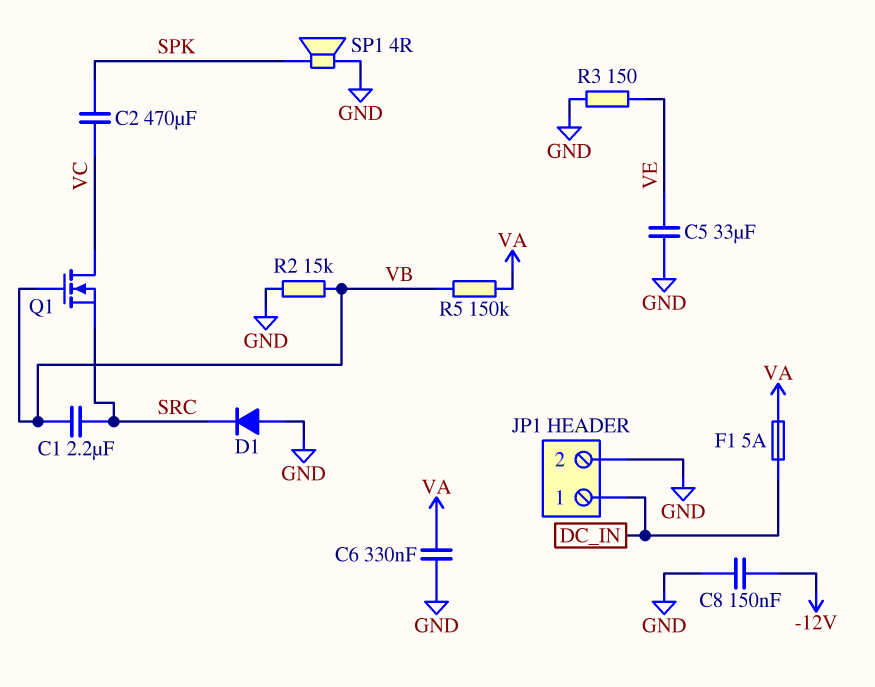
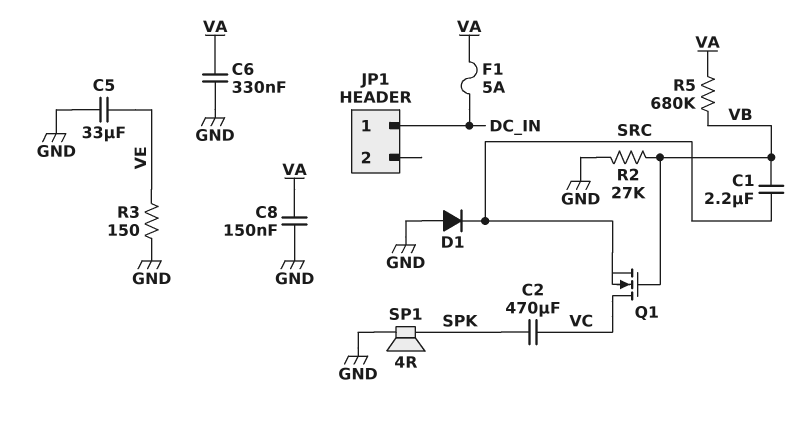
C8: 150nF (-12V, GND) -> 150nF (GND, VA)
JP1 pin 2: GND -> none
R2: 15k (GND, VB) -> 27k (GND, VB)
R5: 150k (VA, VB) -> 680k (VA, VB)

